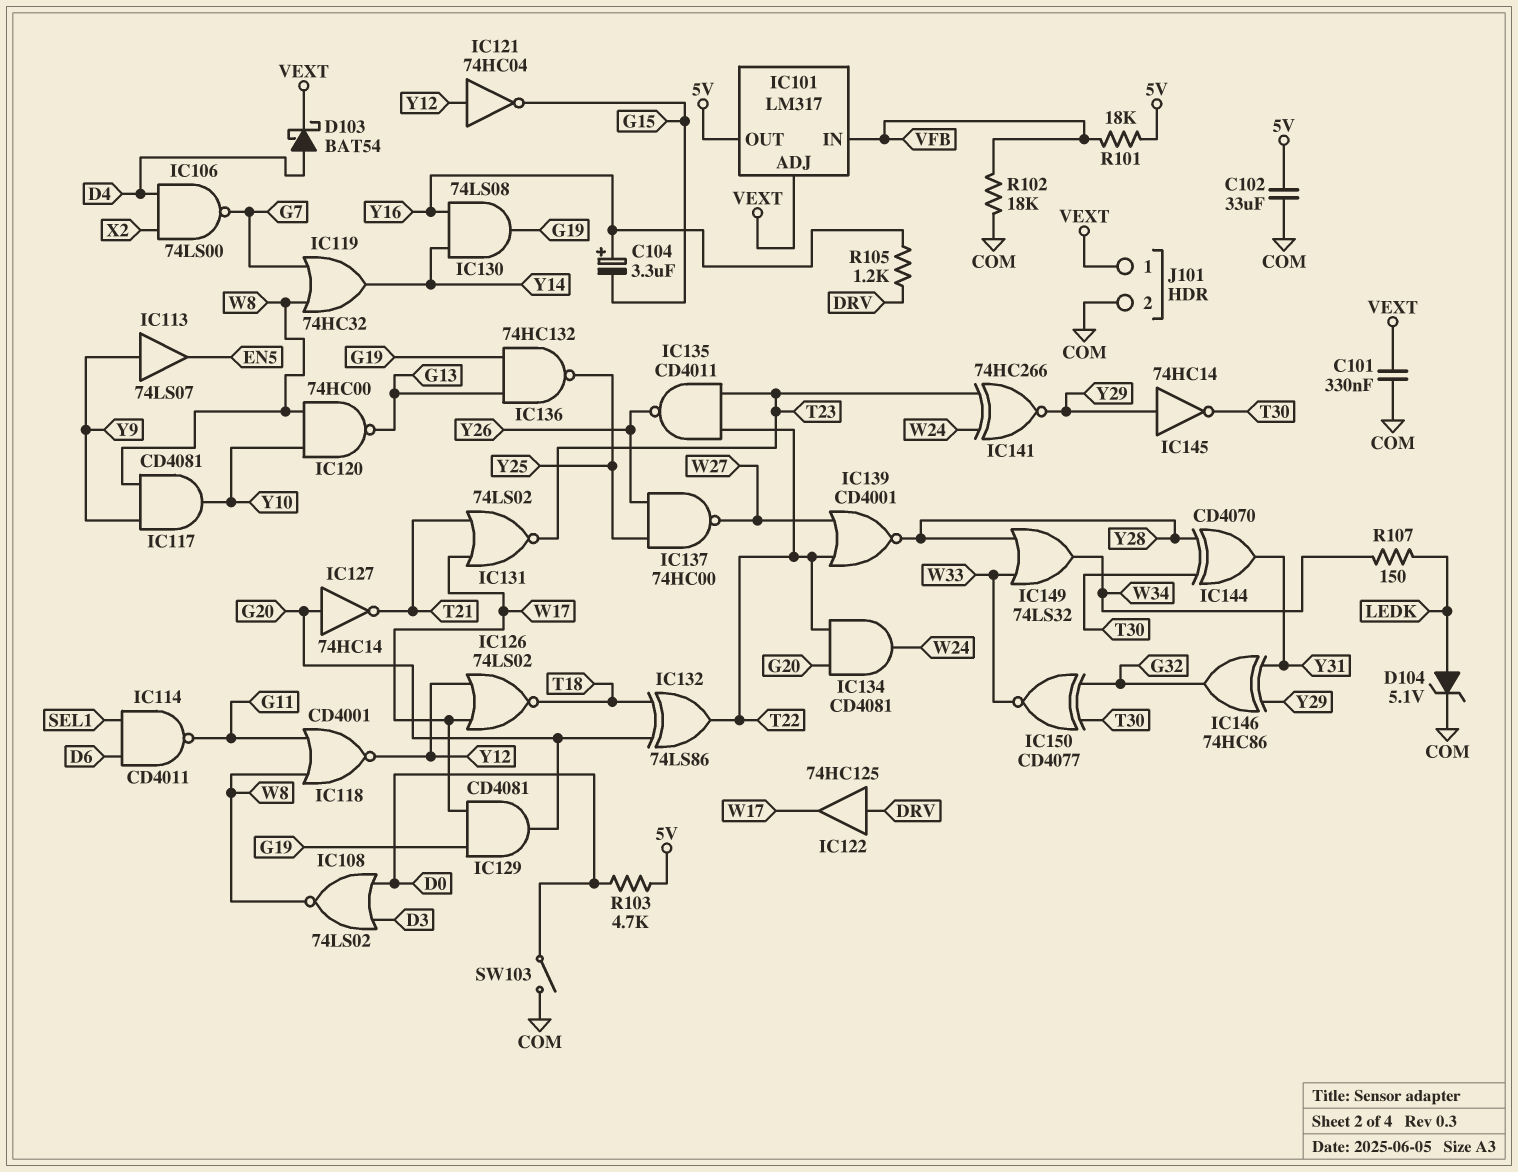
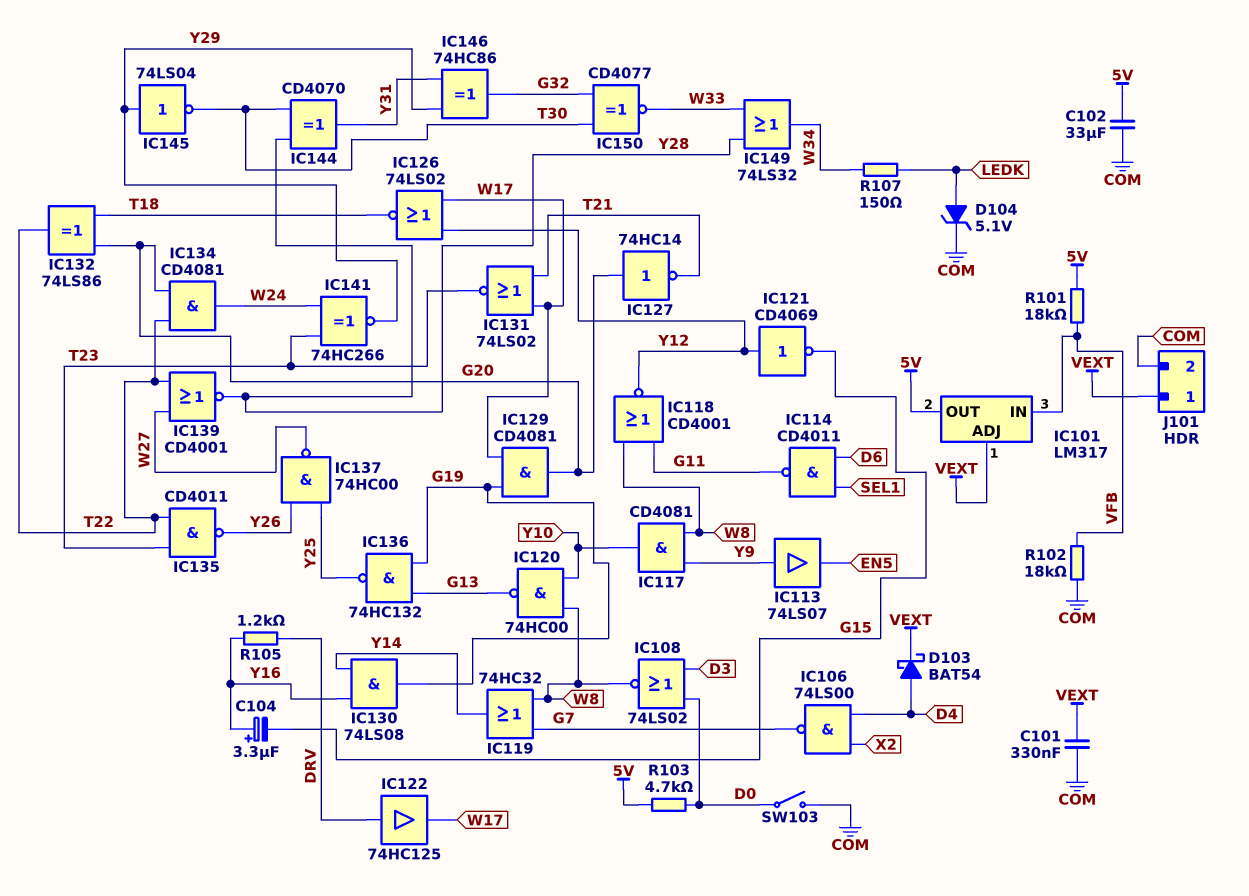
IC121: NOT 74HC04 (in Y12, out G15) -> NOT CD4069 (in Y12, out G15)
IC145: NOT 74HC14 (in Y29, out T30) -> NOT 74LS04 (in Y29, out T30)

